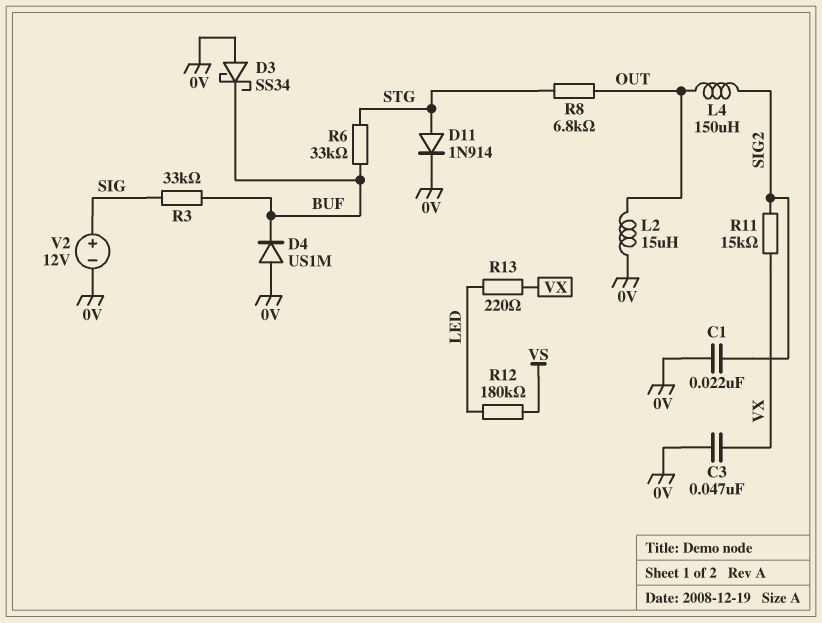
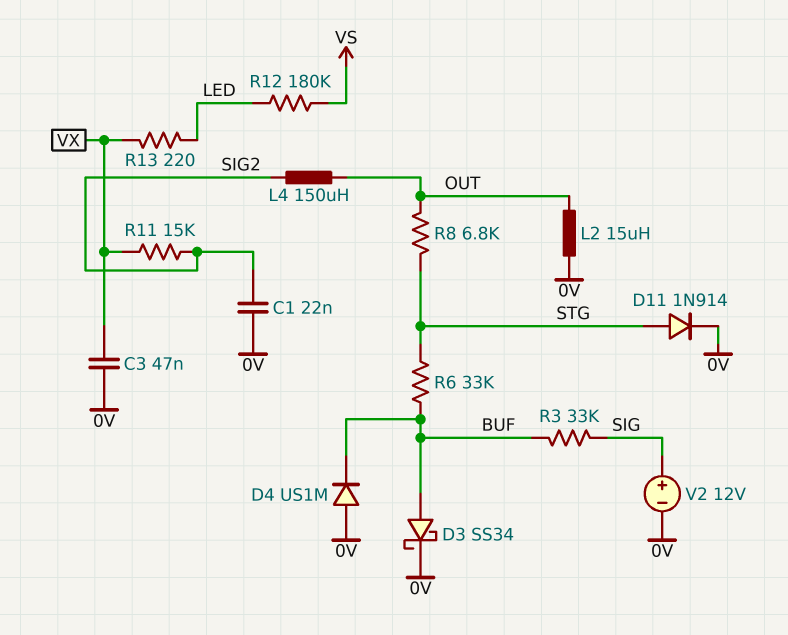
D3: schottky SS34 (A 0V, K BUF) -> schottky SS34 (A BUF, K 0V)

